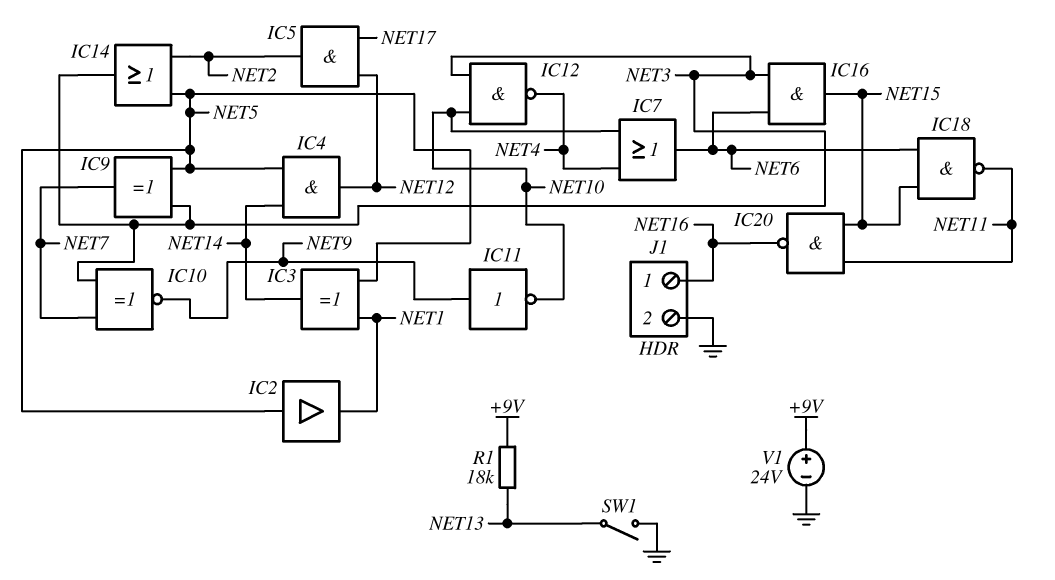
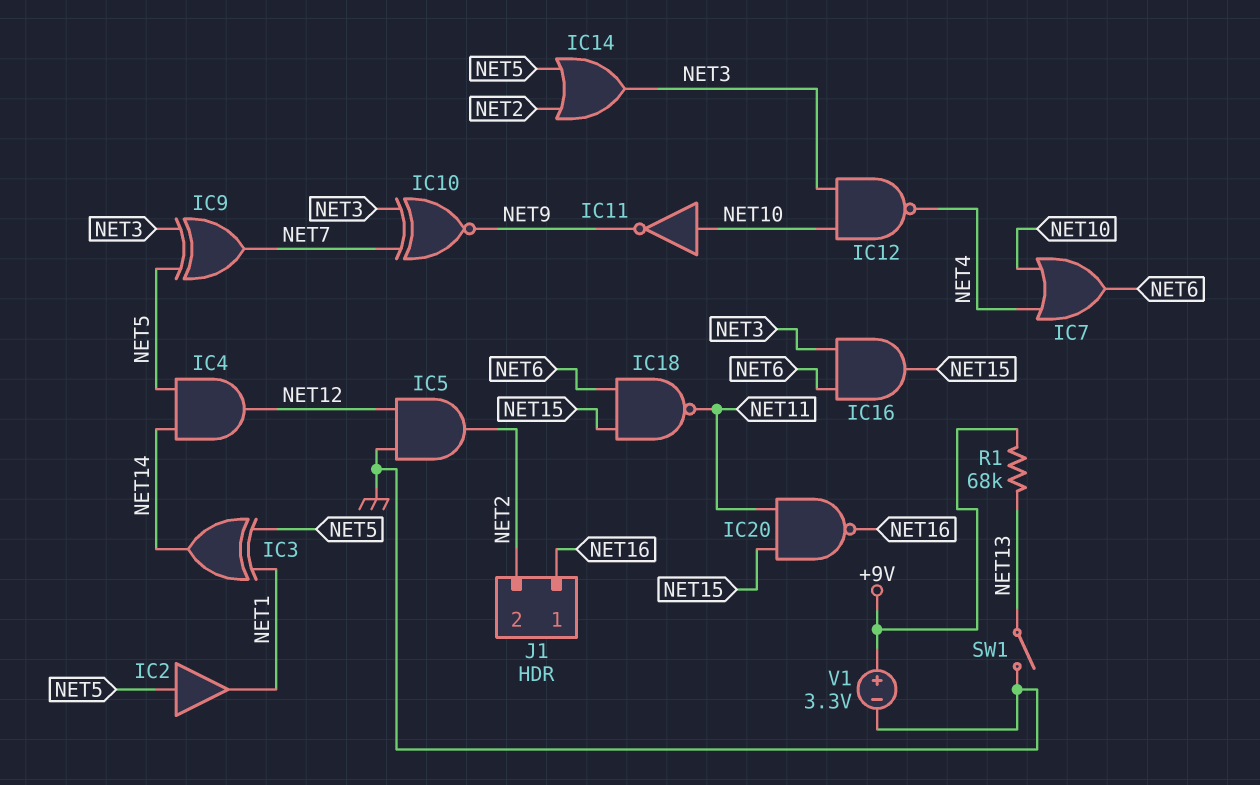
IC5: AND (in NET12, in NET17, out NET2) -> AND (in GND, in NET12, out NET2)
IC11: NOT (in NET9, out NET10) -> NOT (in NET10, out NET9)
J1 pin 2: GND -> NET2
R1: 18k (+9V, NET13) -> 68k (+9V, NET13)
V1: 24V (plus +9V, minus GND) -> 3.3V (plus +9V, minus GND)

